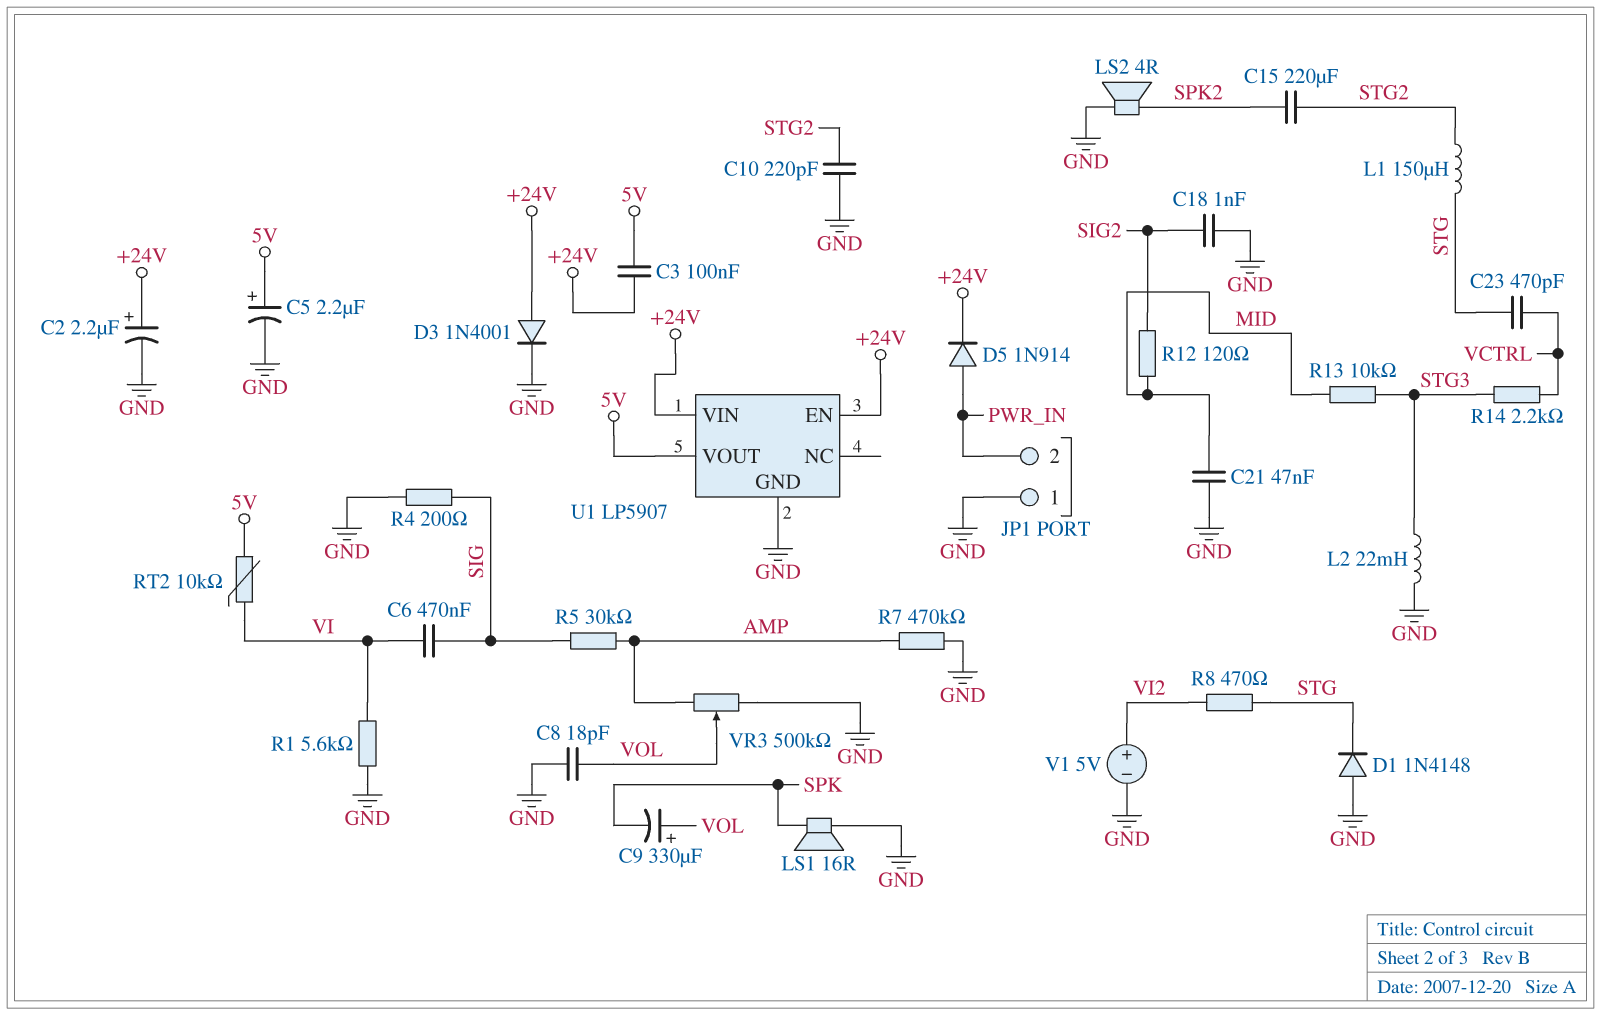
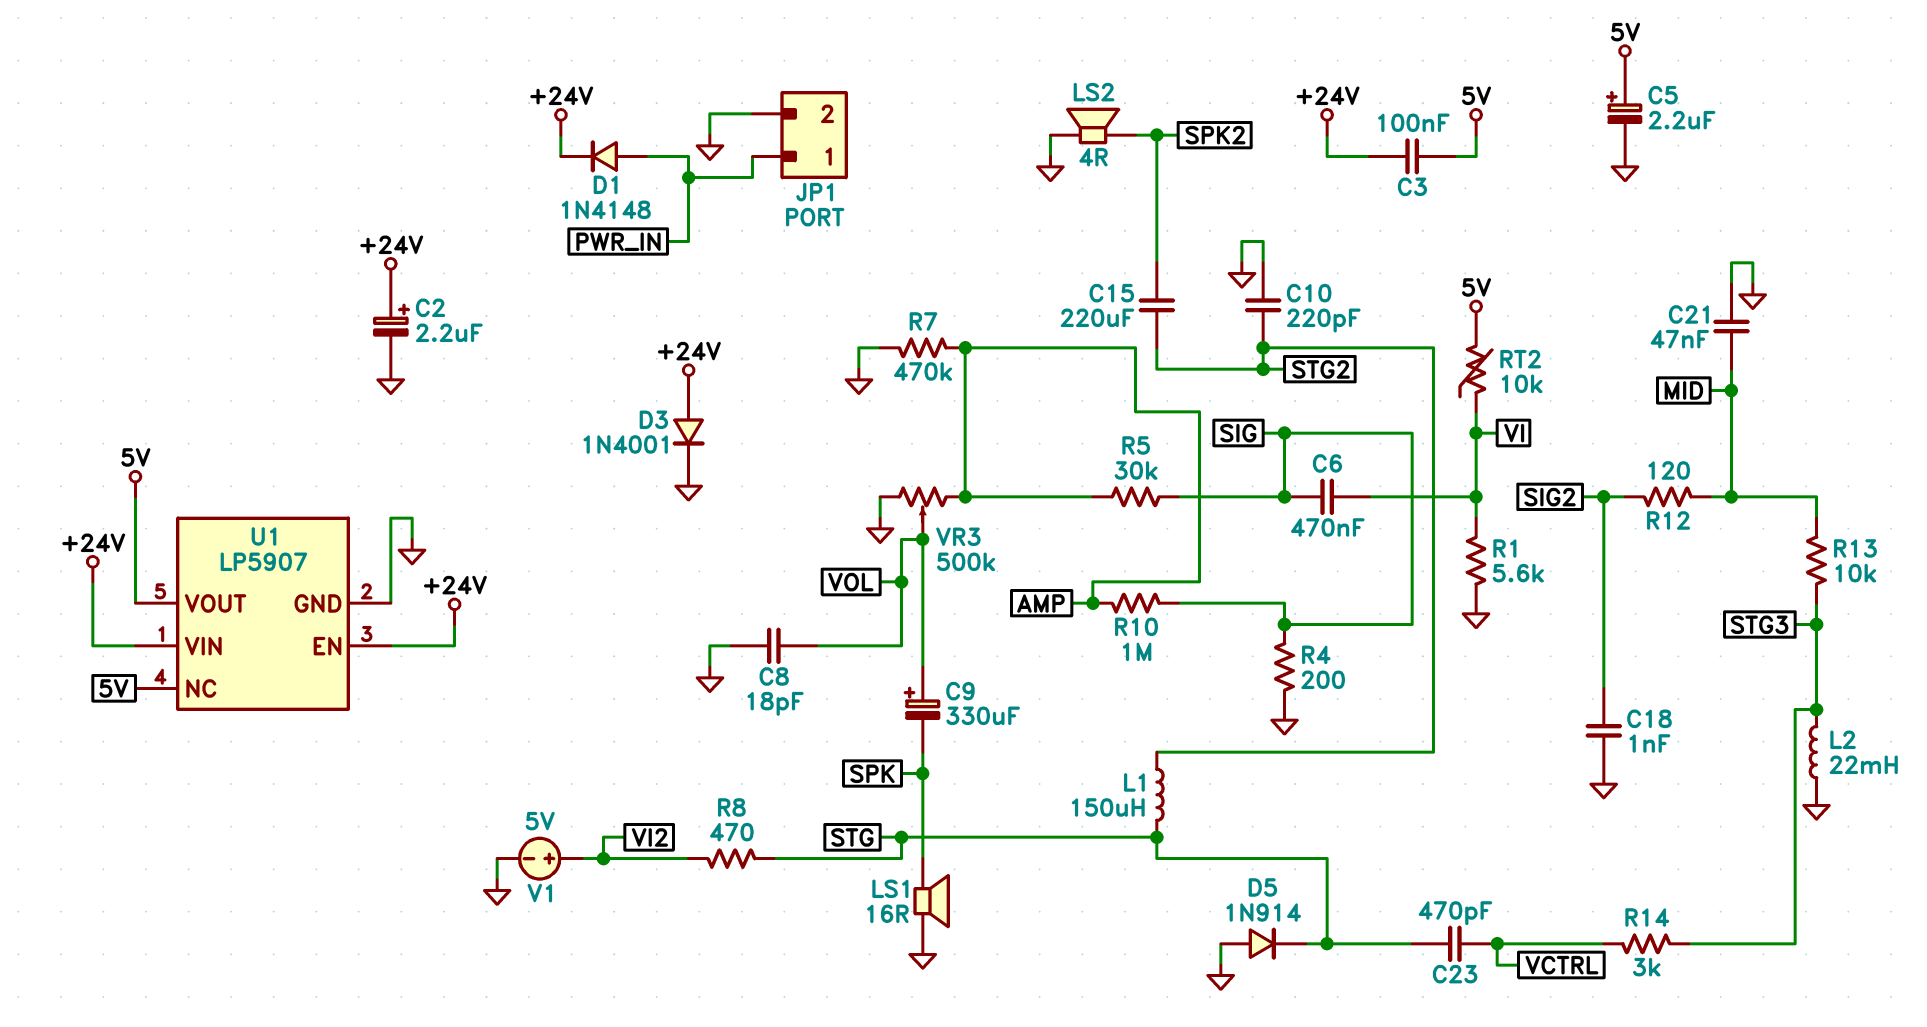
D1: diode 1N4148 (A GND, K STG) -> diode 1N4148 (A PWR_IN, K +24V)
D5: diode 1N914 (A PWR_IN, K +24V) -> diode 1N914 (A GND, K STG)
JP1 pin 1: GND -> PWR_IN
JP1 pin 2: PWR_IN -> GND
R10: none -> 1M (AMP, SIG)
R14: 2.2k (STG3, VCTRL) -> 3k (STG3, VCTRL)
U1 pin NC: none -> 5V

